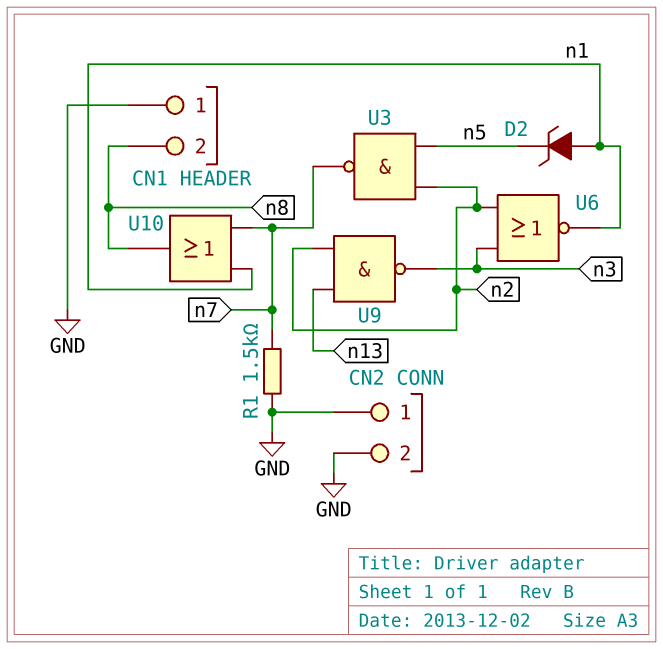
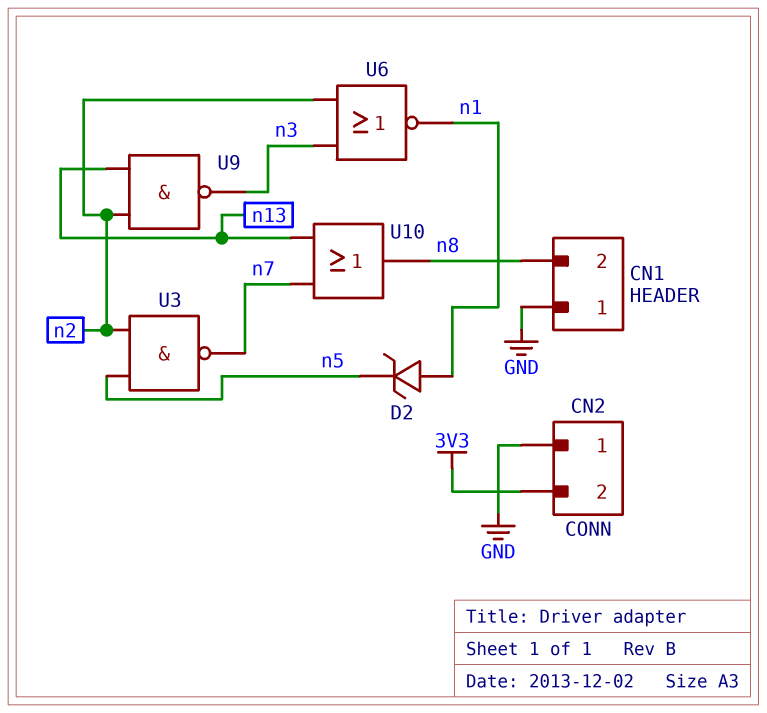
CN2 pin 2: GND -> 3V3
R1: 1.5k (GND, n7) -> none
U10: OR (in n1, in n7, out n8) -> OR (in n7, in n13, out n8)

